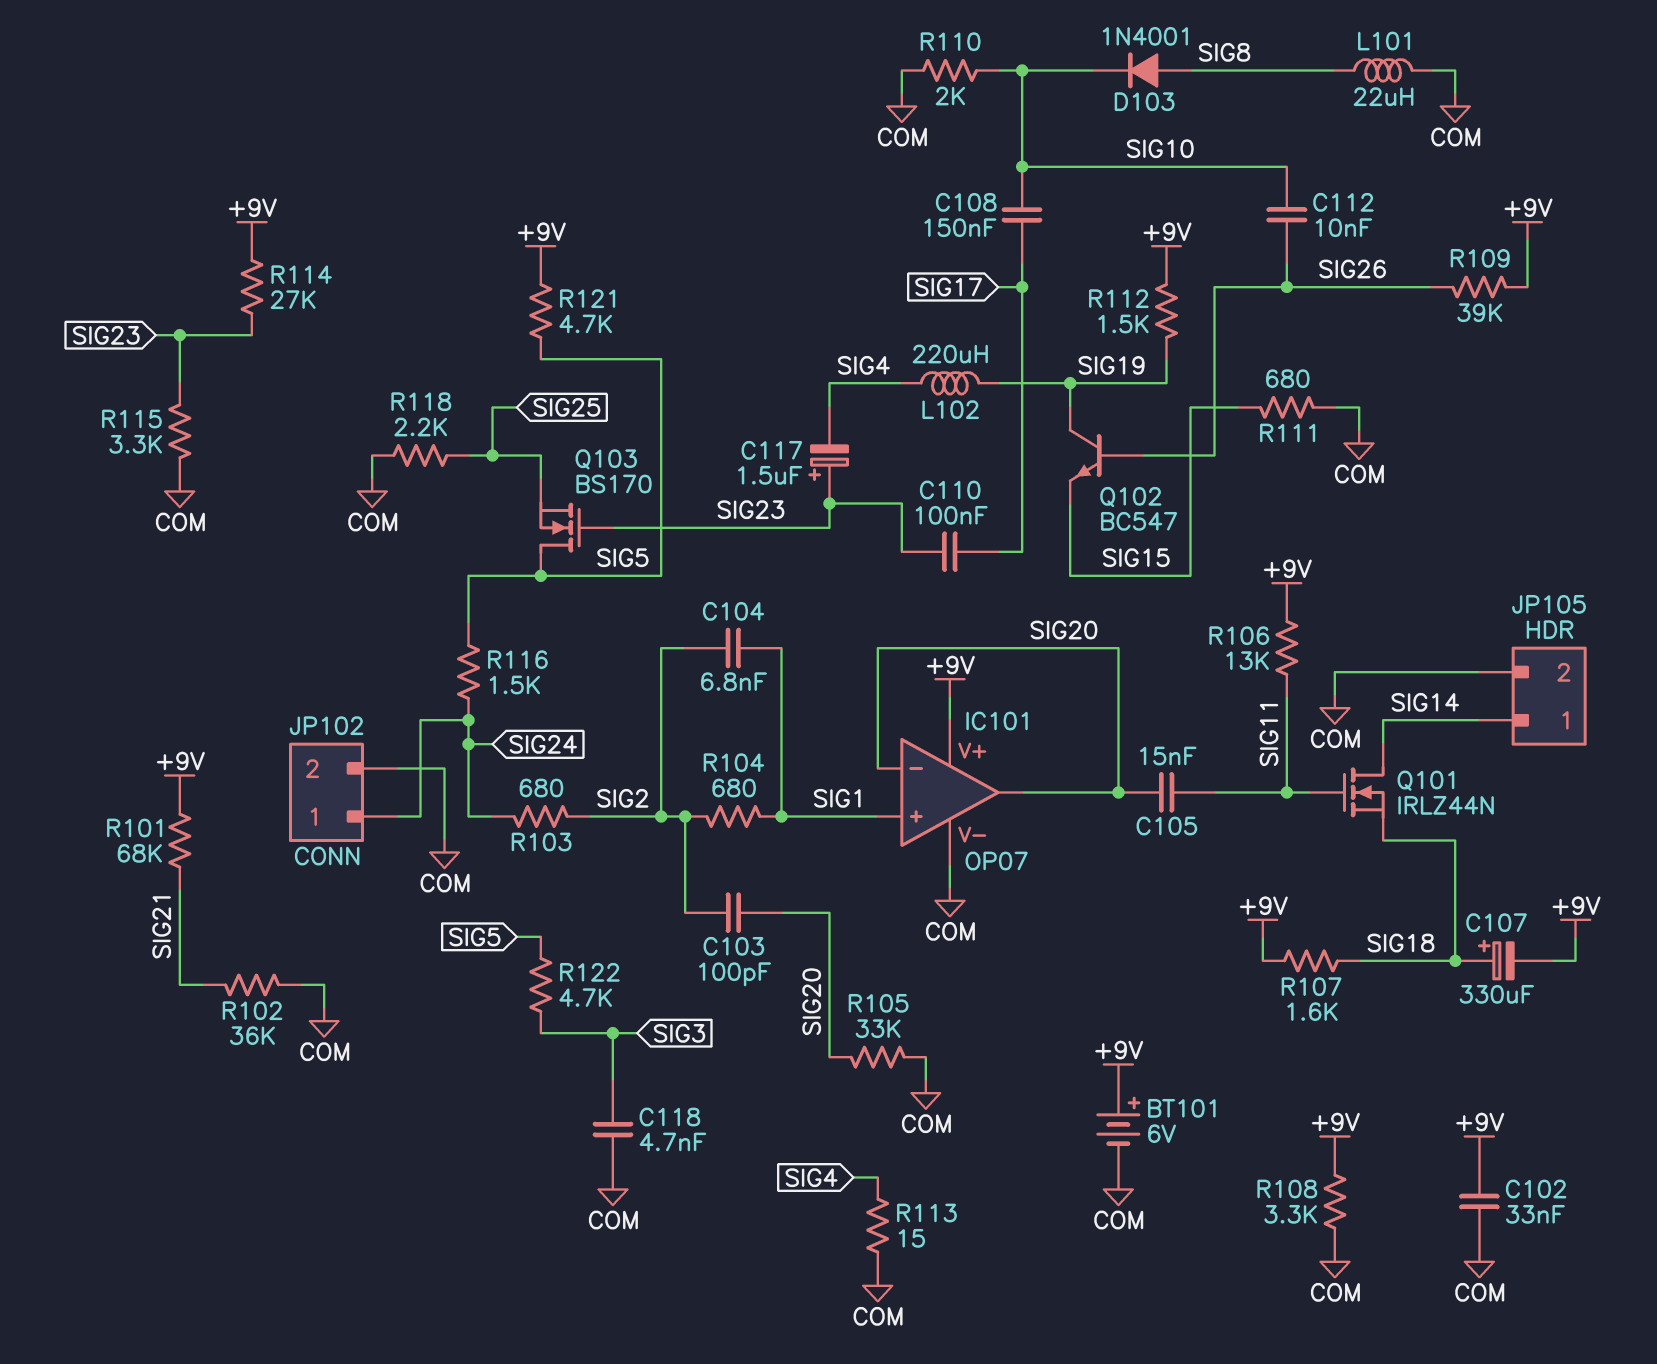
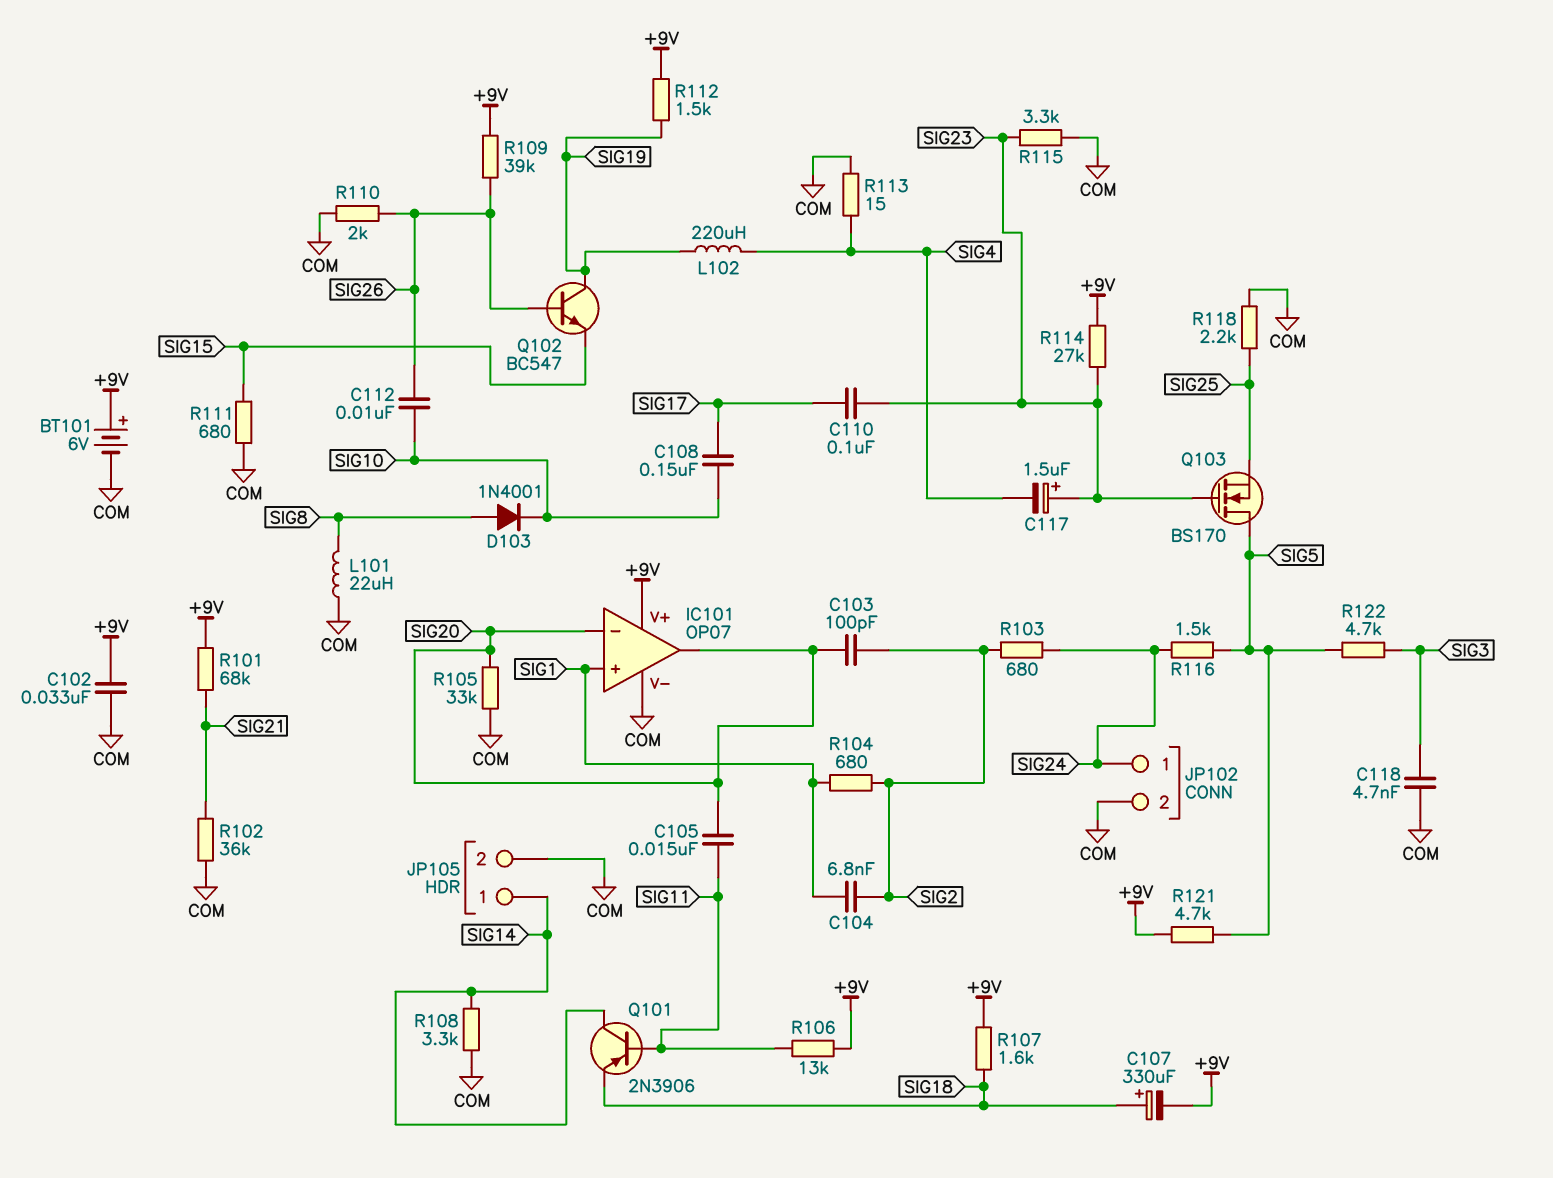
Q101: NMOS IRLZ44N (G SIG11, D SIG14, S SIG18) -> PNP 2N3906 (B SIG11, C SIG14, E SIG18)
R108: 3.3k (+9V, COM) -> 3.3k (COM, SIG14)
R110: 2k (COM, SIG10) -> 2k (COM, SIG26)

